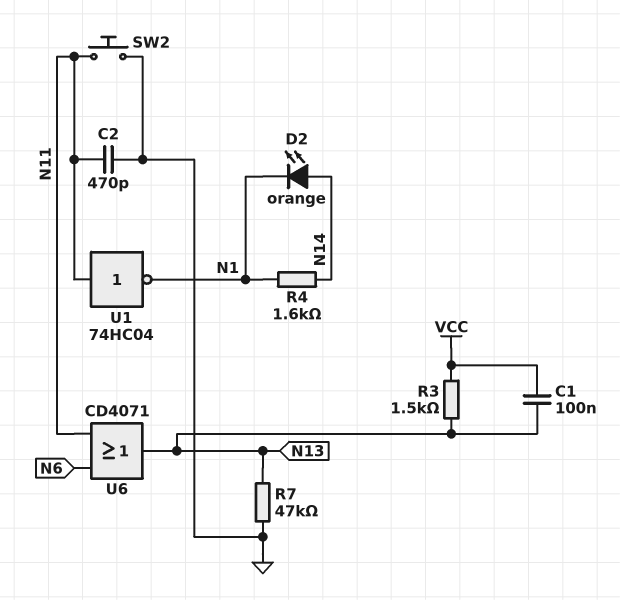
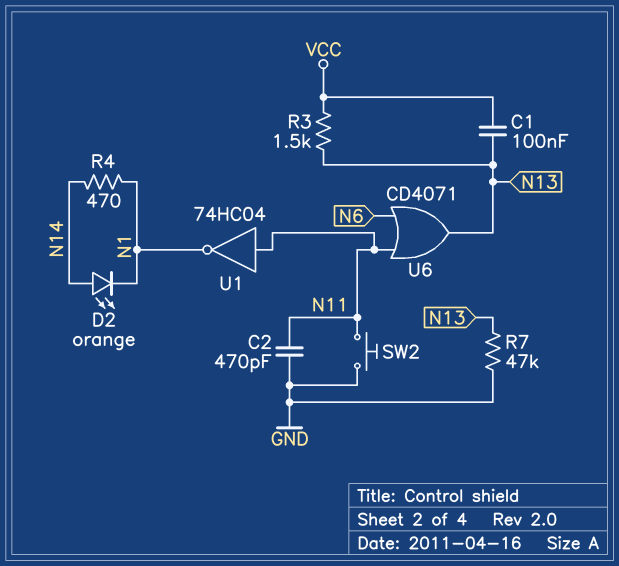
R4: 1.6k (N1, N14) -> 470 (N1, N14)

